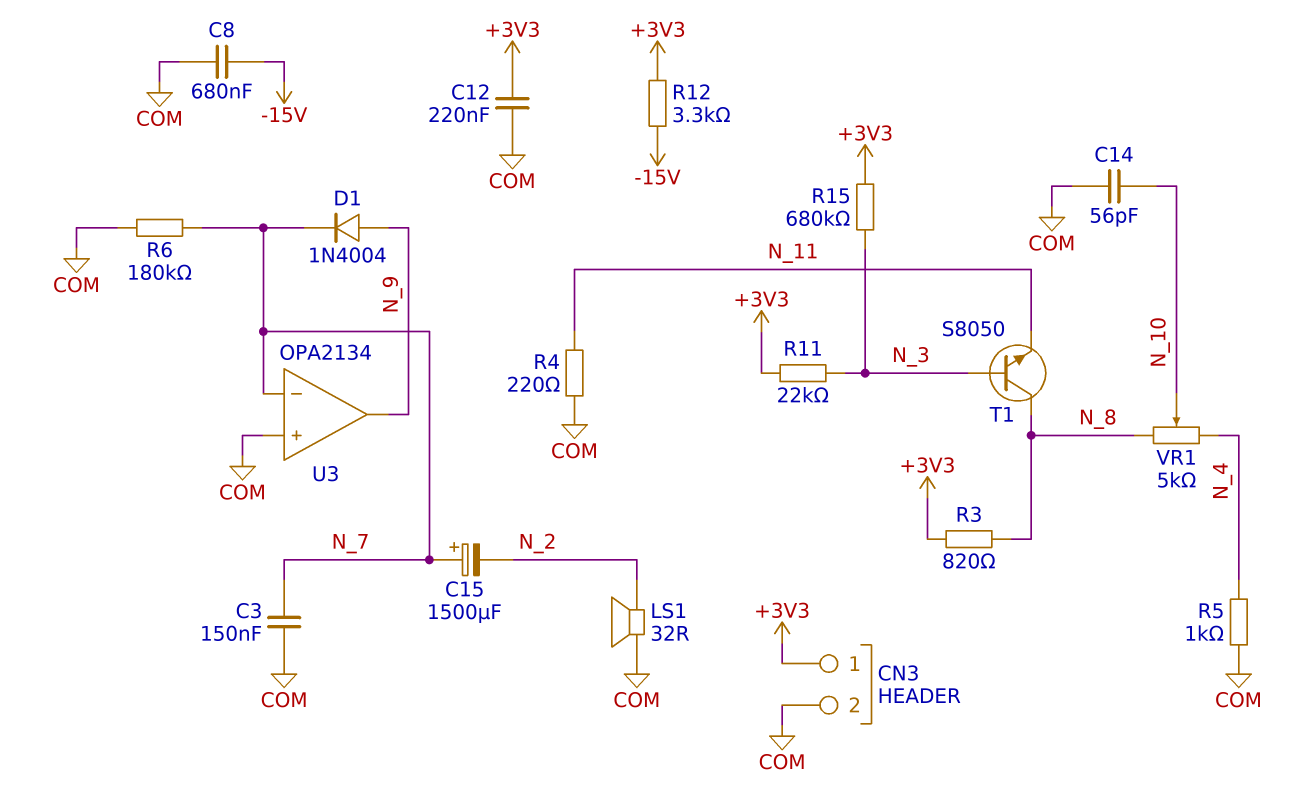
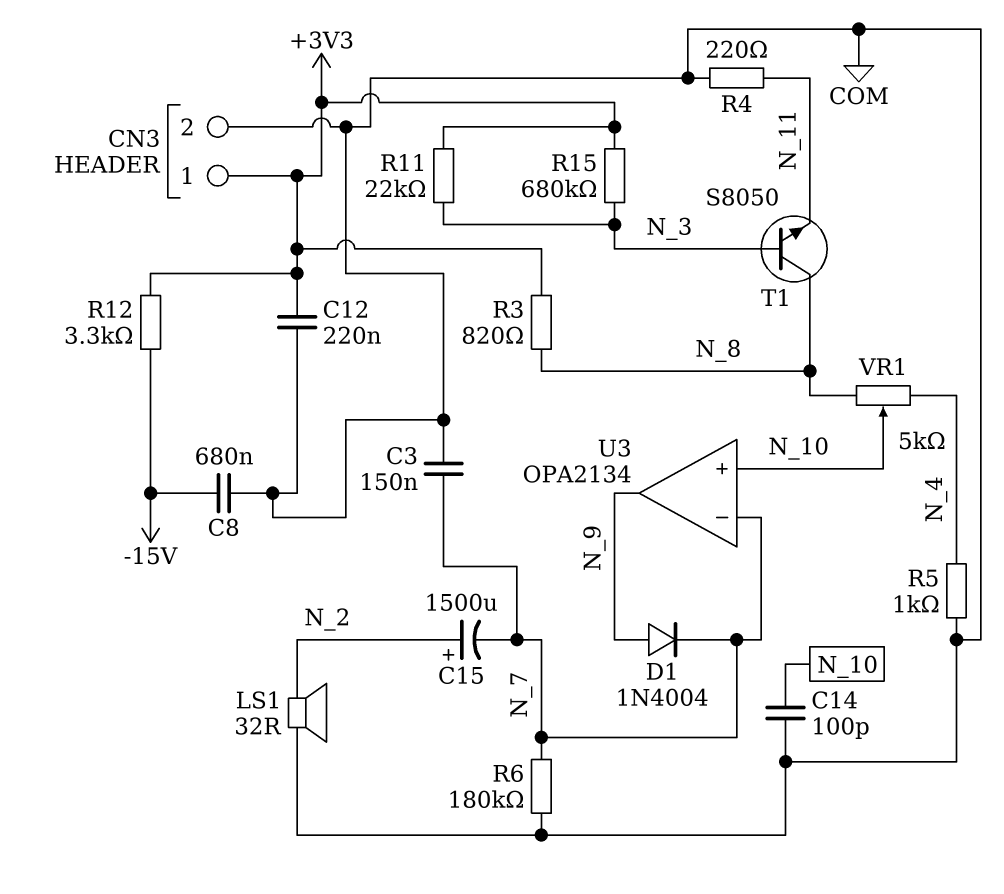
C14: 56pF (COM, N_10) -> 100pF (COM, N_10)
C15: 1500uF (plus N_7, minus N_2) -> 1500uF (plus N_2, minus N_7)
U3 pin in+: COM -> N_10

